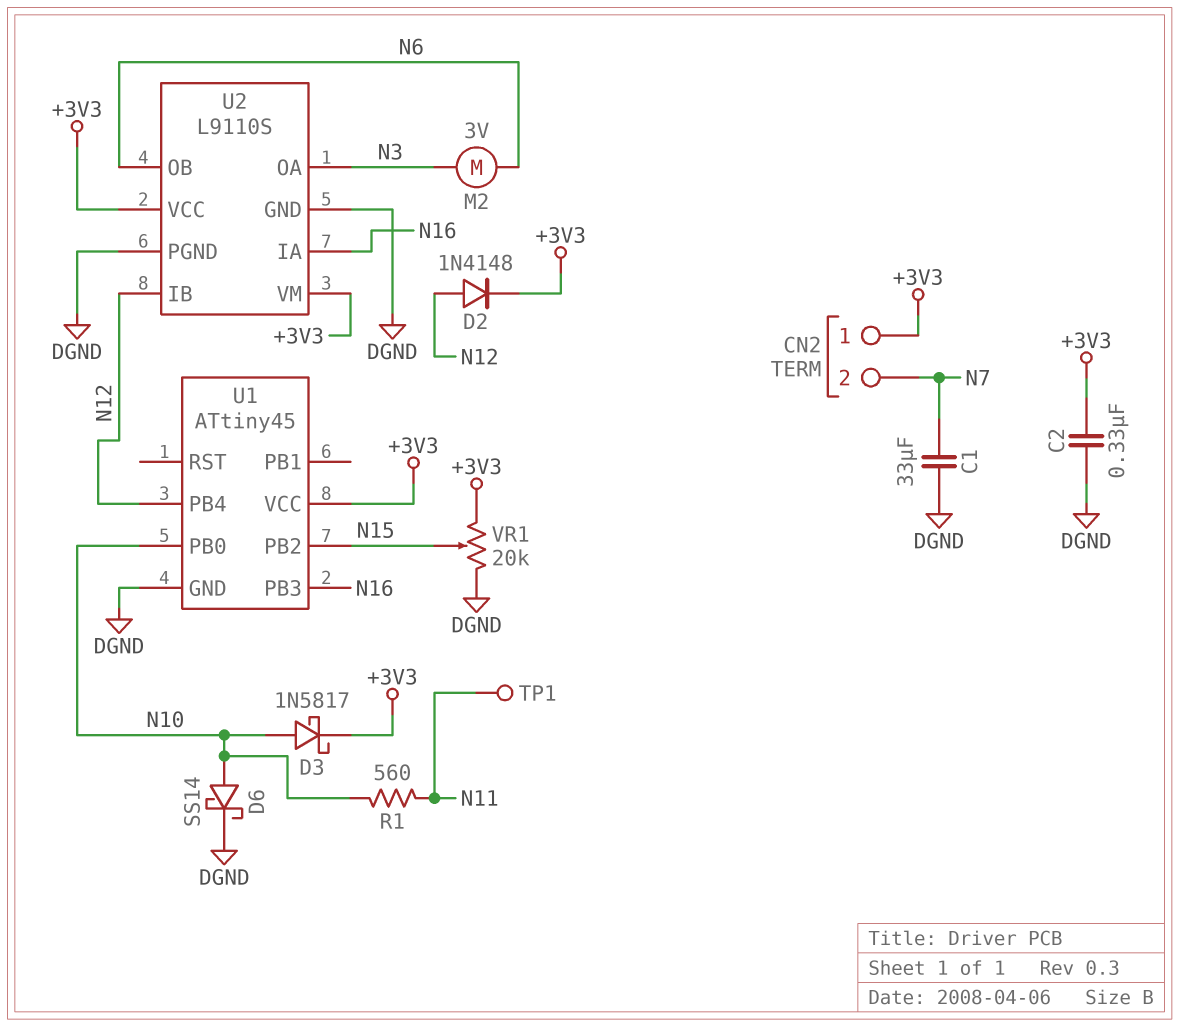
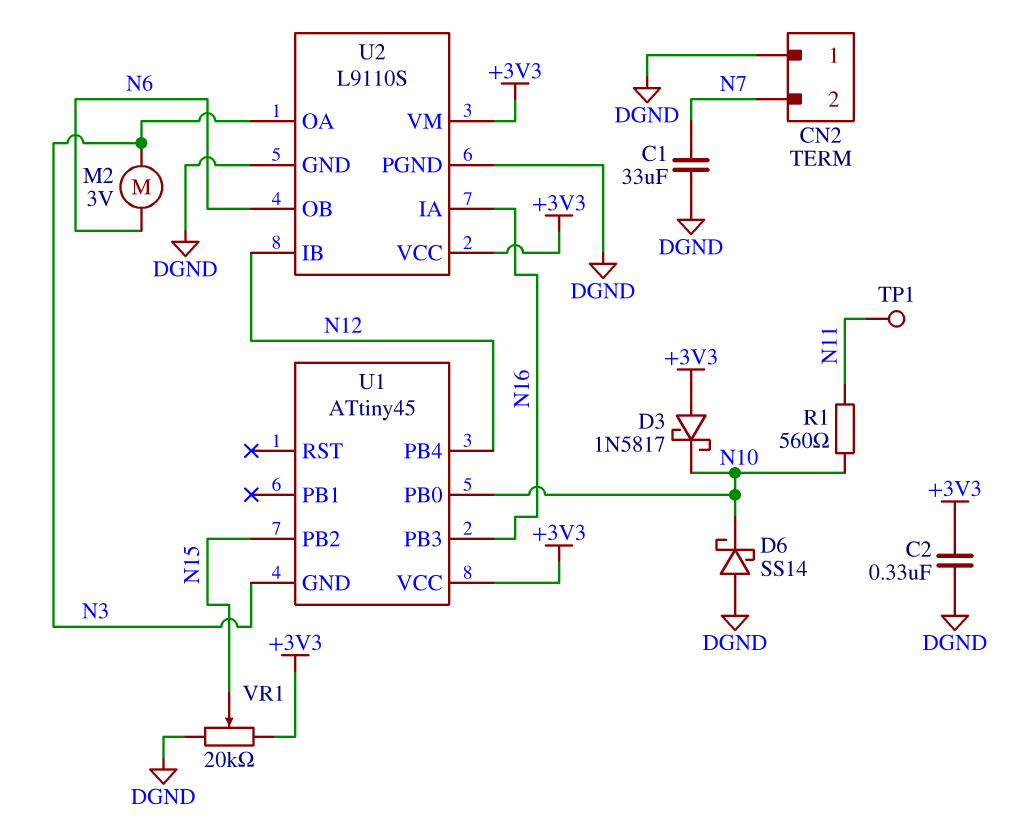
CN2 pin 1: +3V3 -> DGND
D2: diode 1N4148 (A N12, K +3V3) -> none
D3: schottky 1N5817 (A N10, K +3V3) -> schottky 1N5817 (A +3V3, K N10)
D6: schottky SS14 (A N10, K DGND) -> schottky SS14 (A DGND, K N10)
U1 pin GND: DGND -> N3

